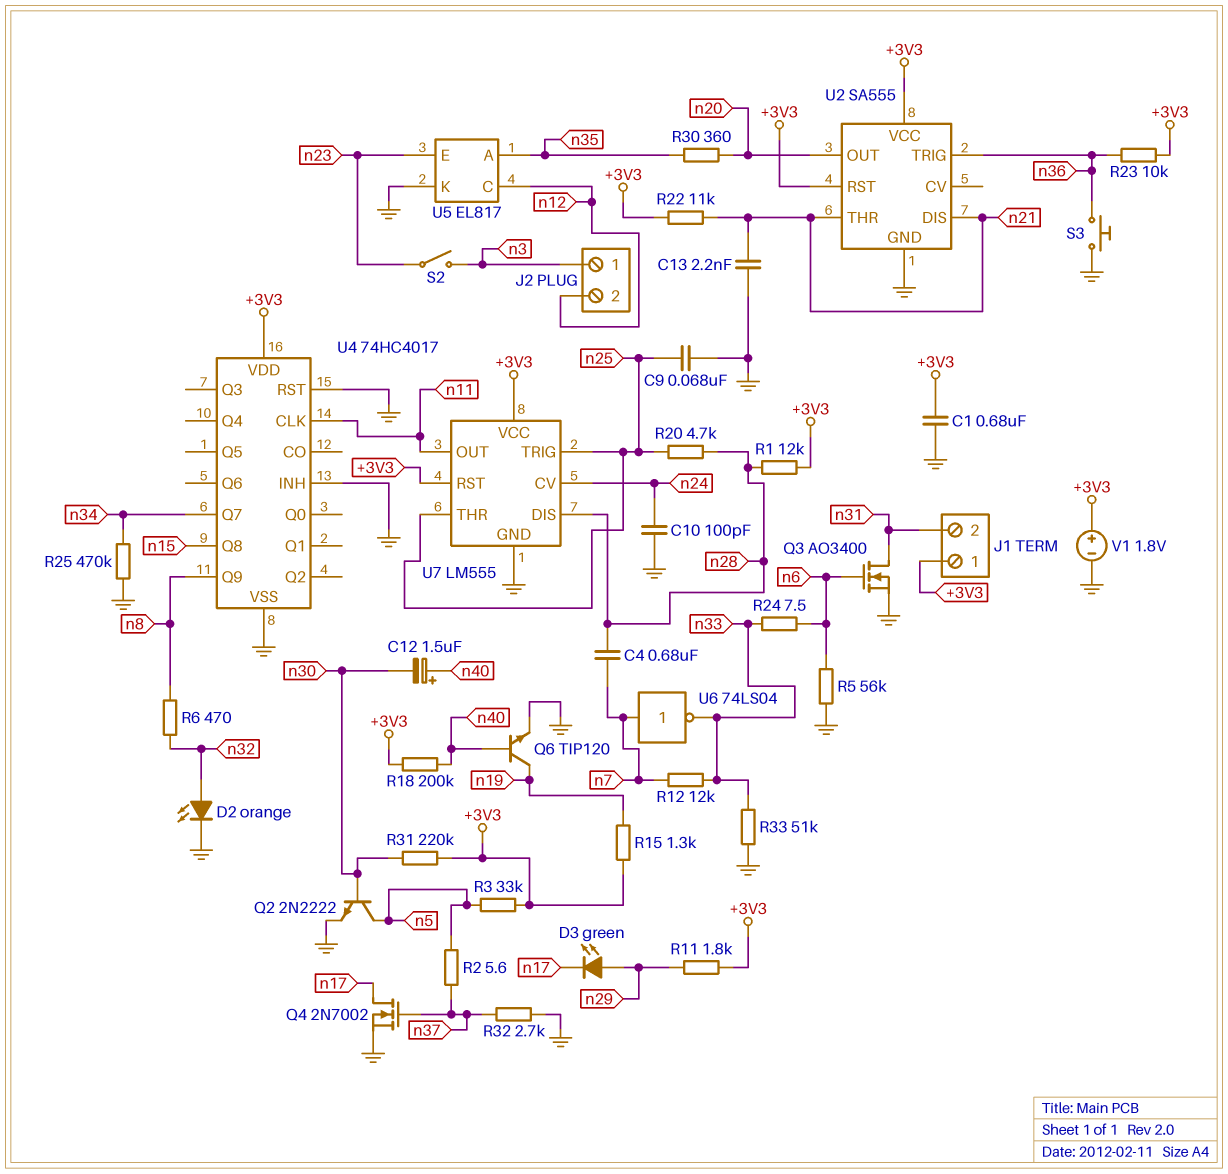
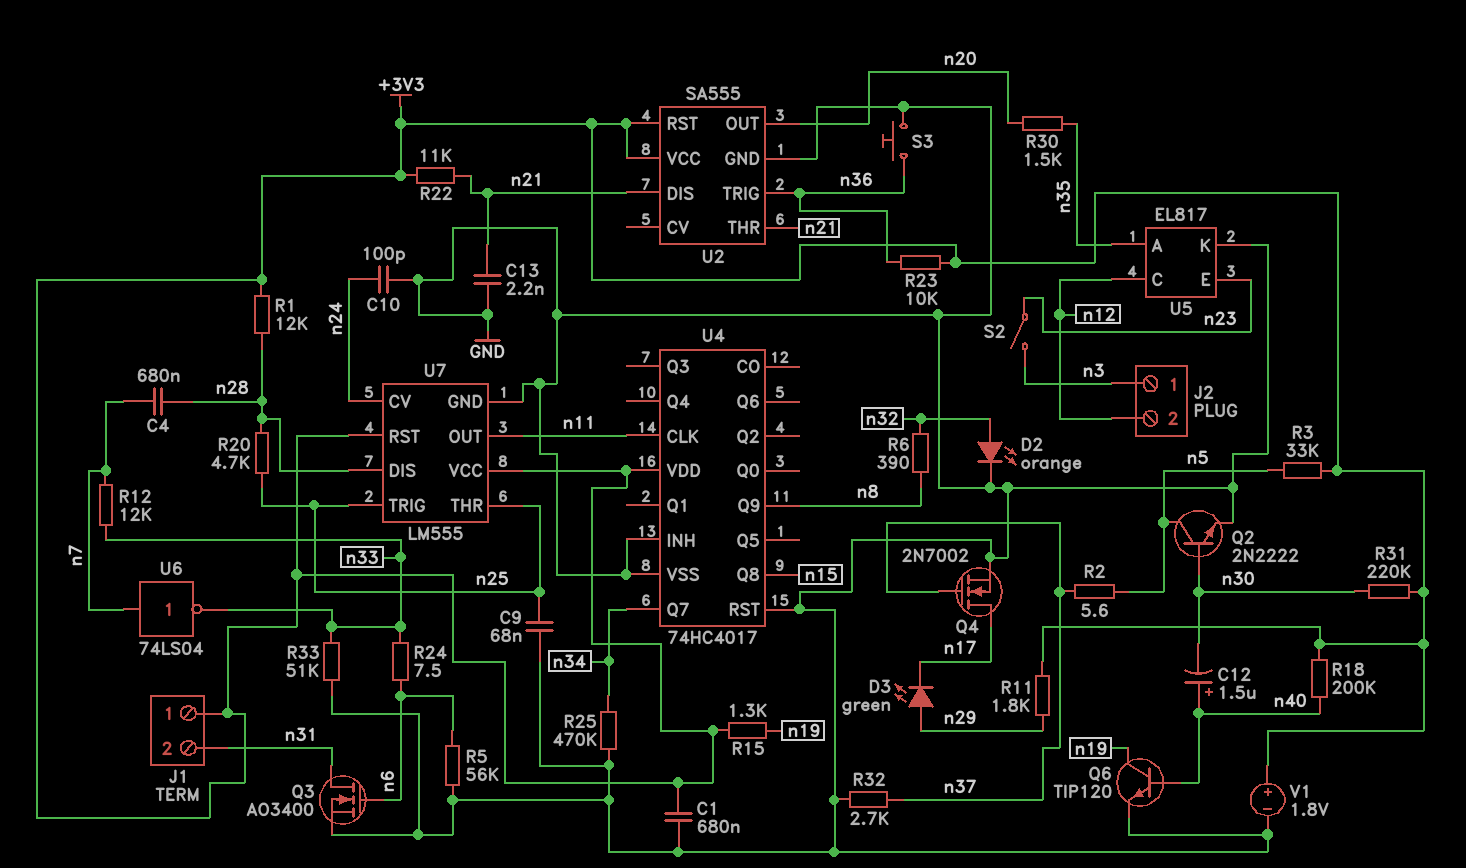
R6: 470 (n8, n32) -> 390 (n8, n32)
R30: 360 (n20, n35) -> 1.5k (n20, n35)

